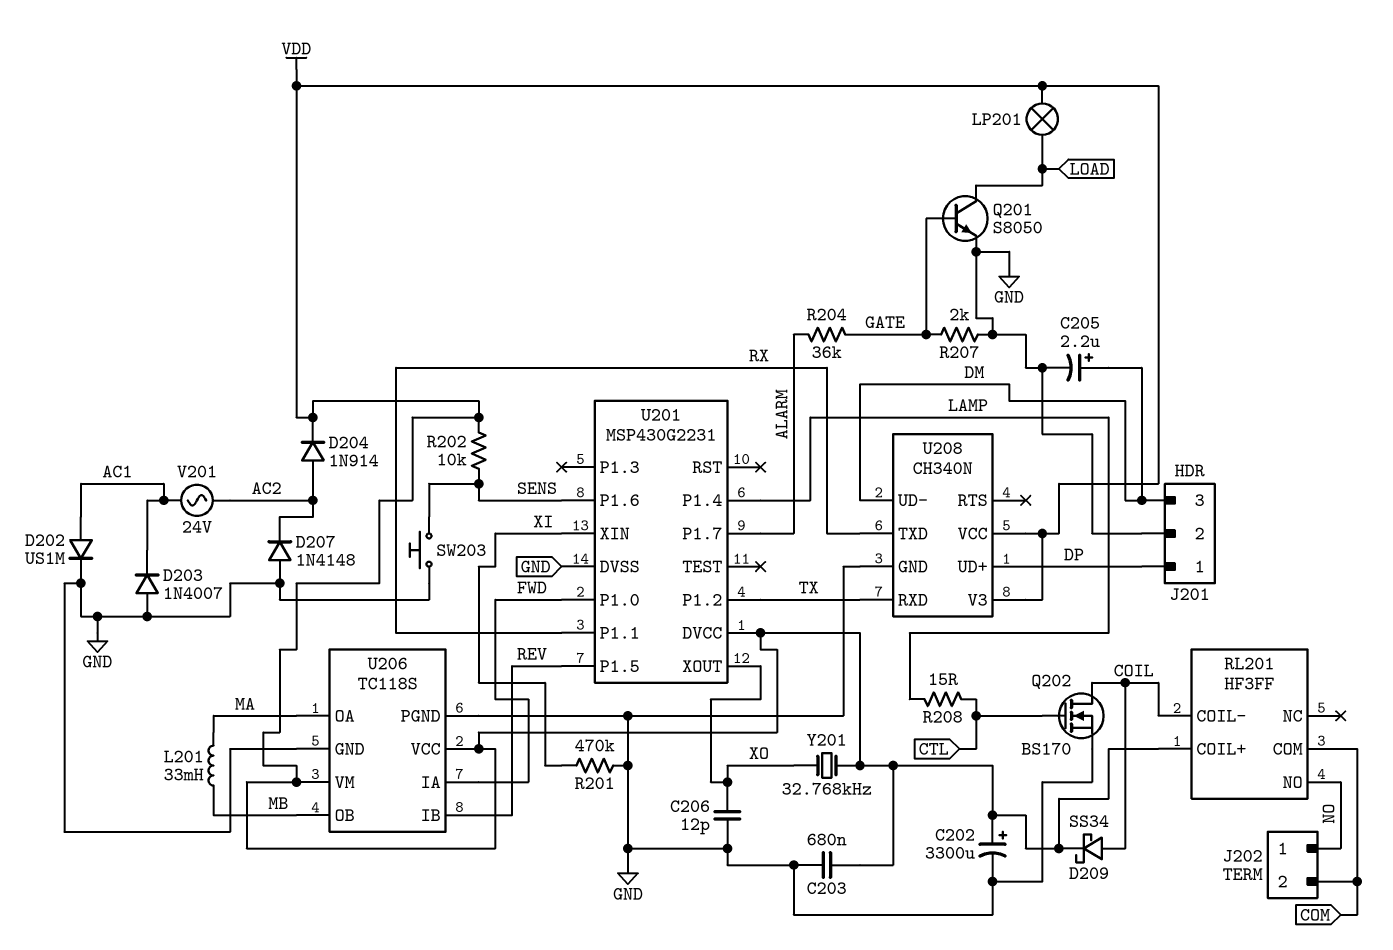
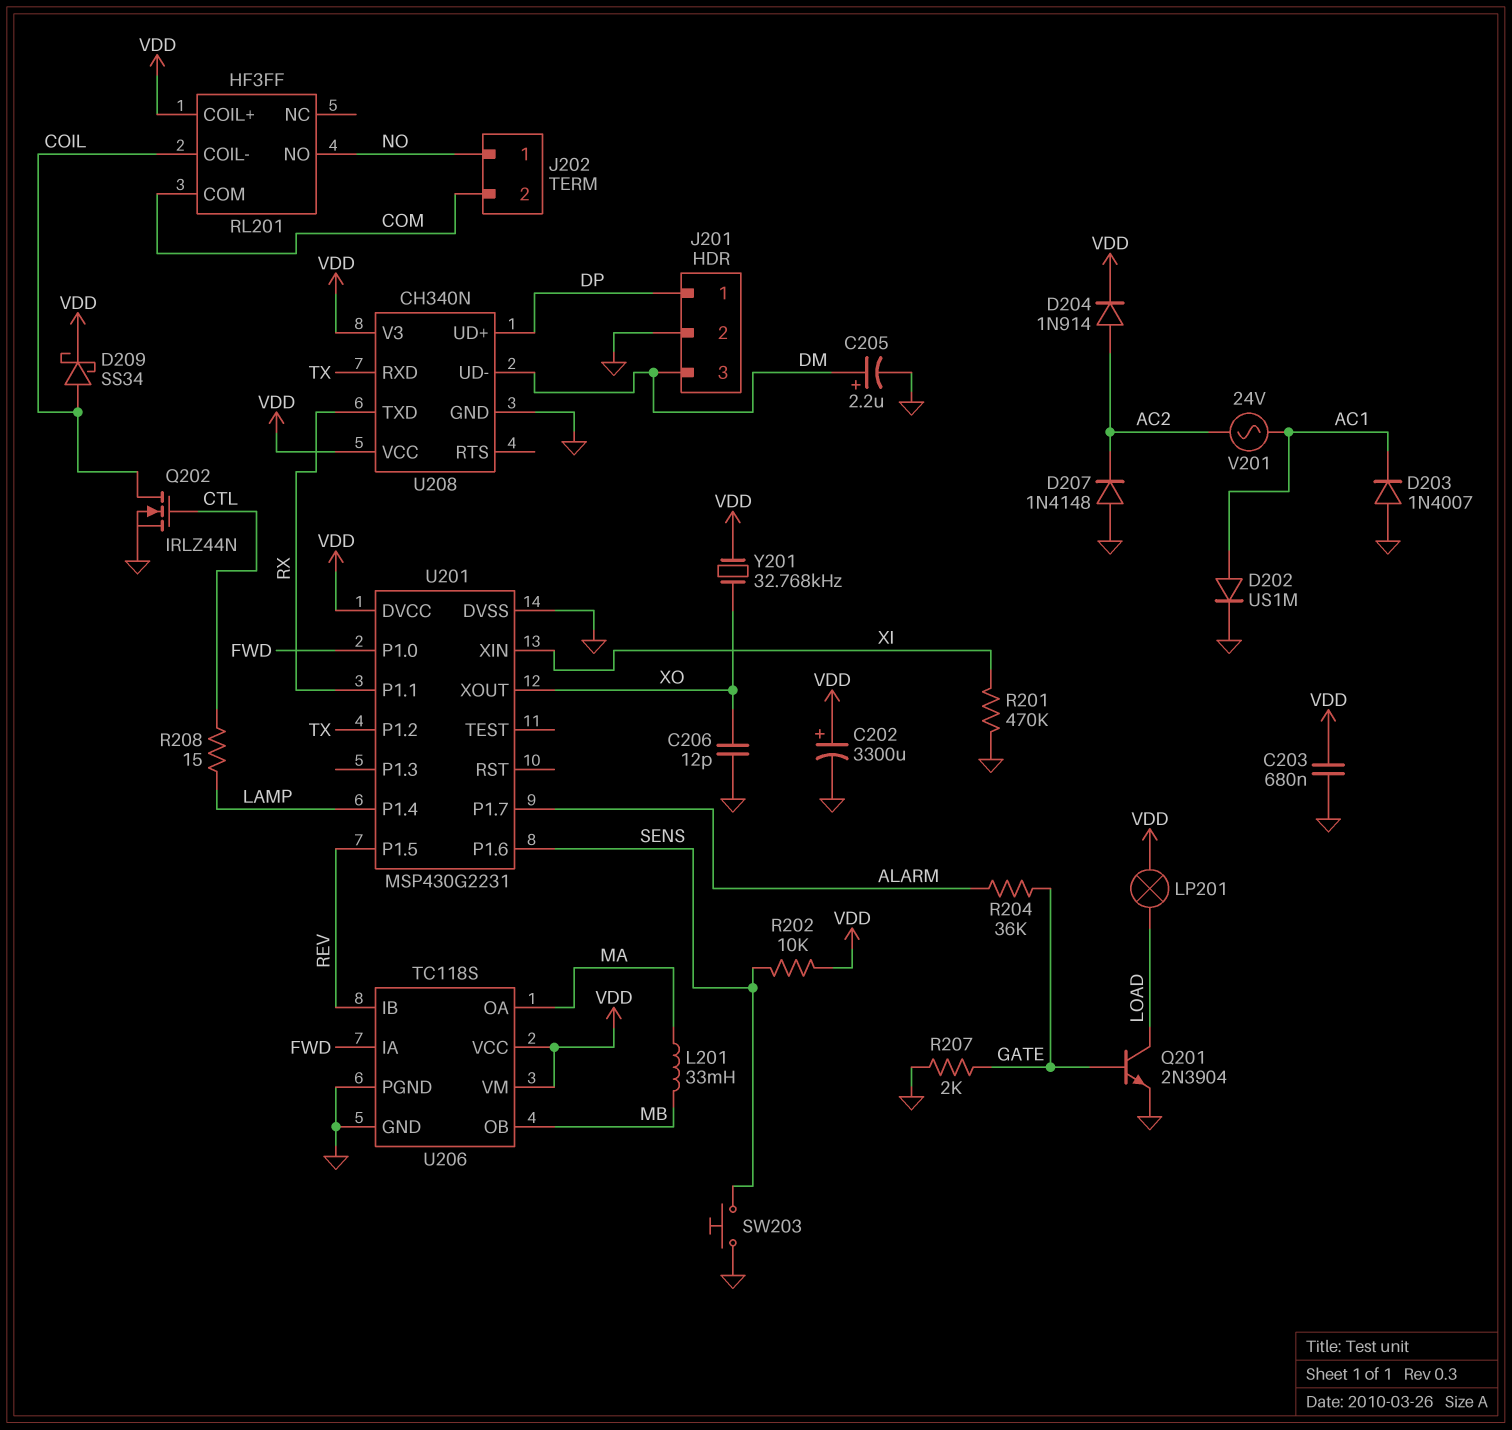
Q201: NPN S8050 (B GATE, C LOAD, E GND) -> NPN 2N3904 (B GATE, C LOAD, E GND)
Q202: NMOS BS170 (G CTL, D COIL, S GND) -> NMOS IRLZ44N (G CTL, D COIL, S GND)

